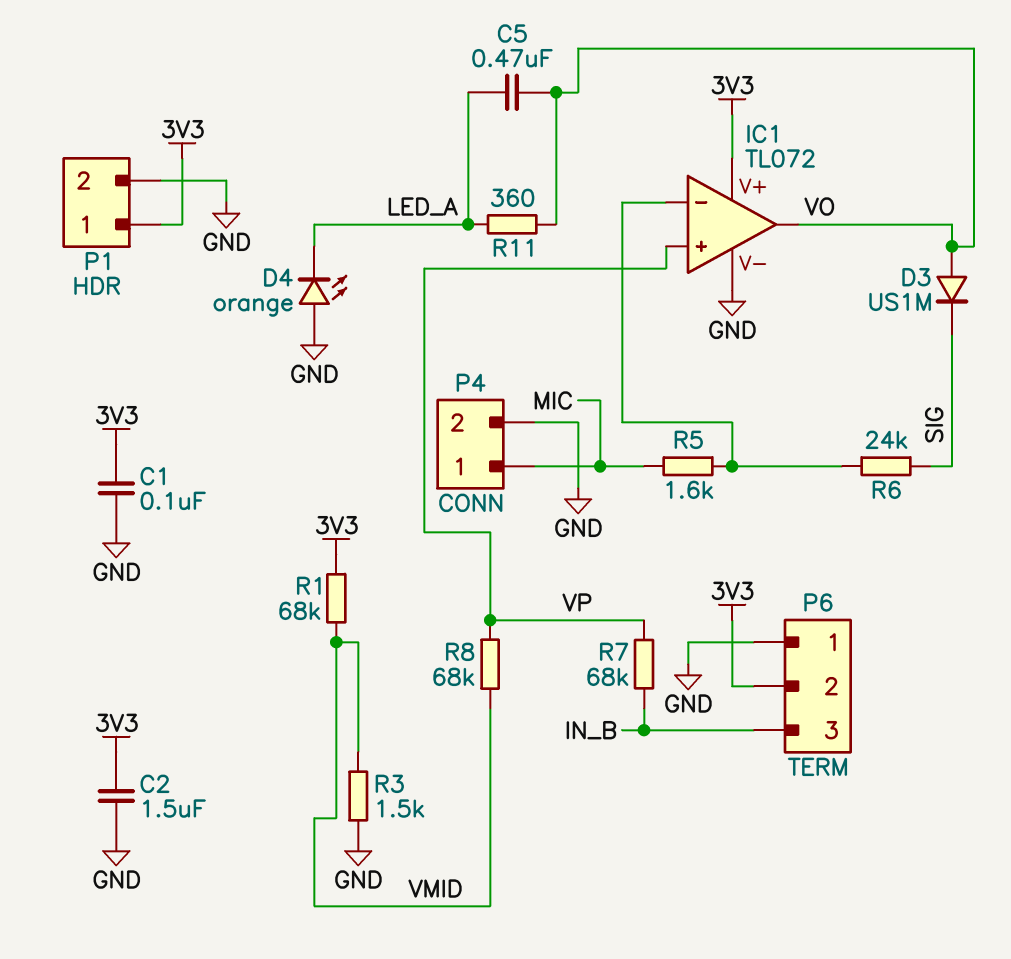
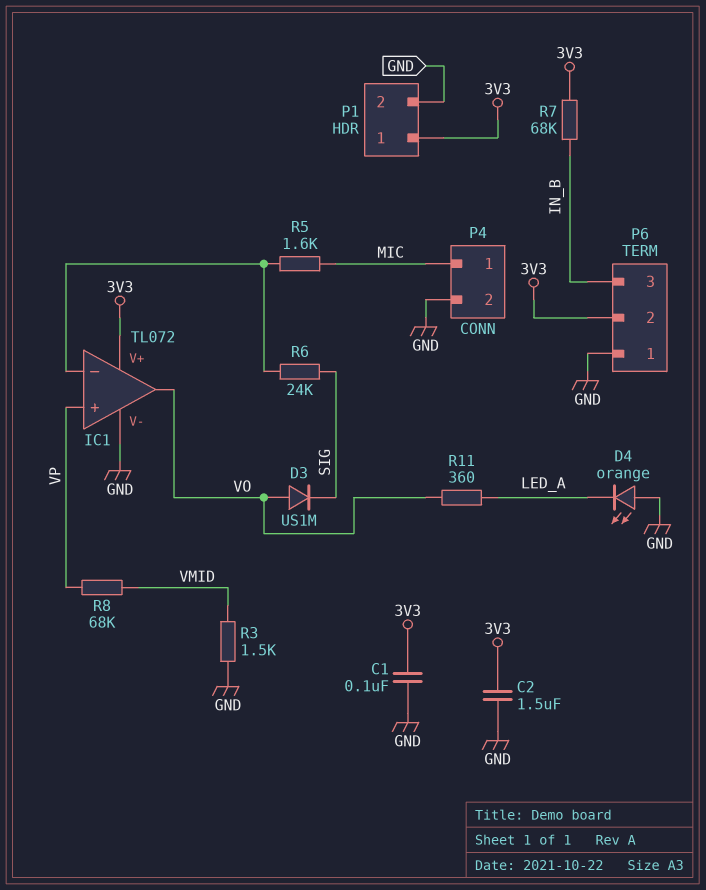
C5: 470nF (LED_A, VO) -> none
R1: 68k (3V3, VMID) -> none
R7: 68k (IN_B, VP) -> 68k (3V3, IN_B)

